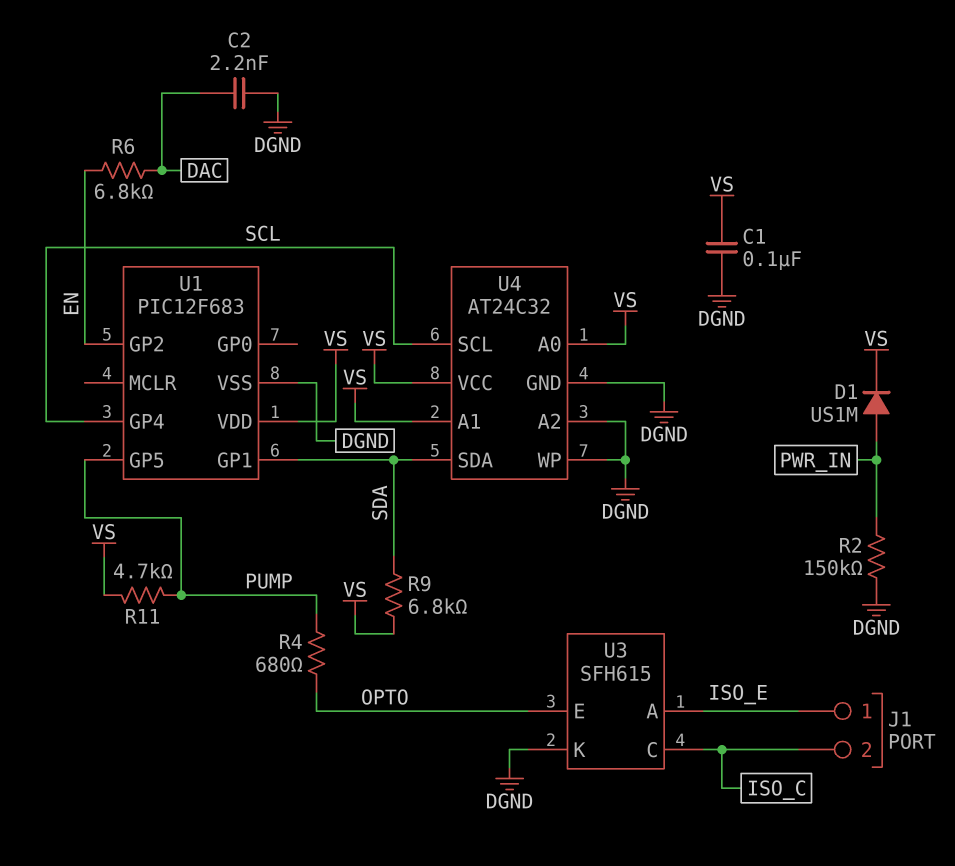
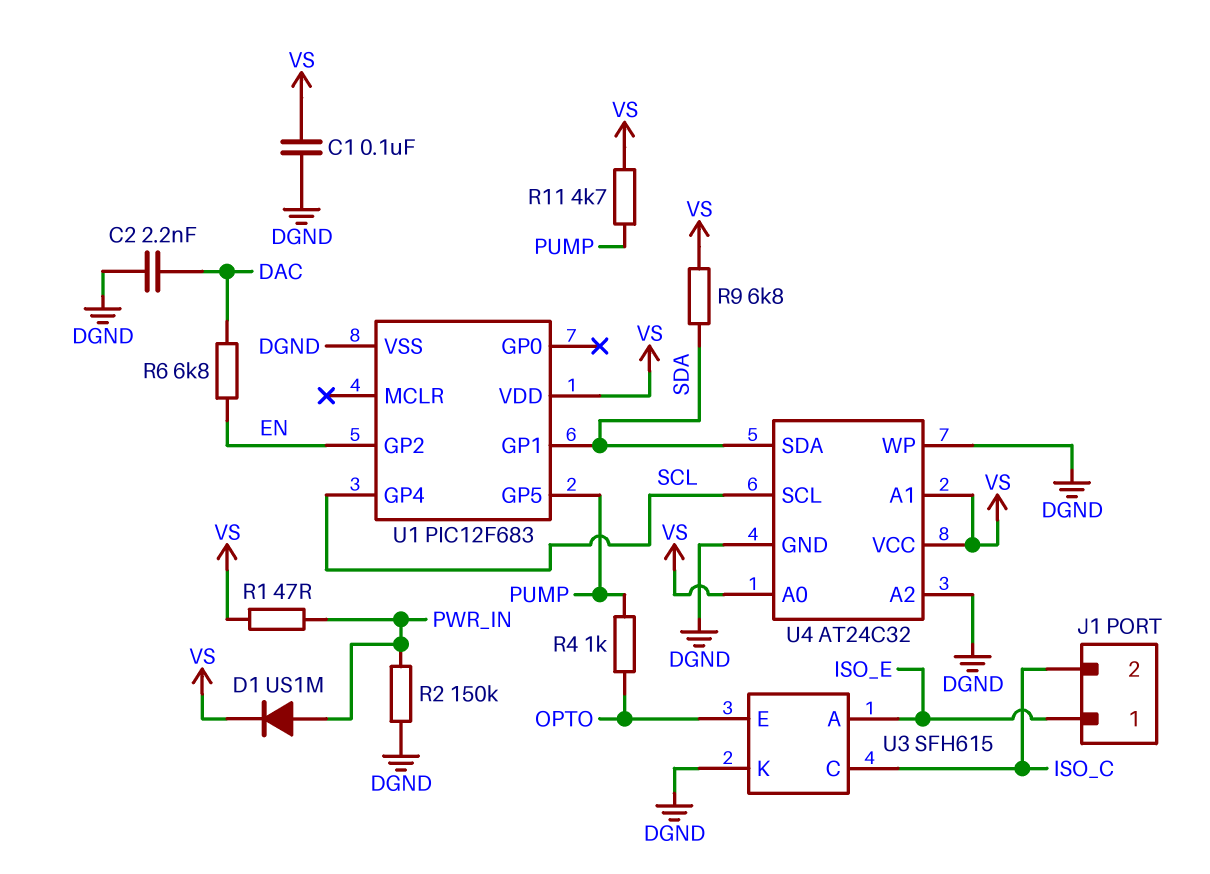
R1: none -> 47 (PWR_IN, VS)
R4: 680 (OPTO, PUMP) -> 1k (OPTO, PUMP)

